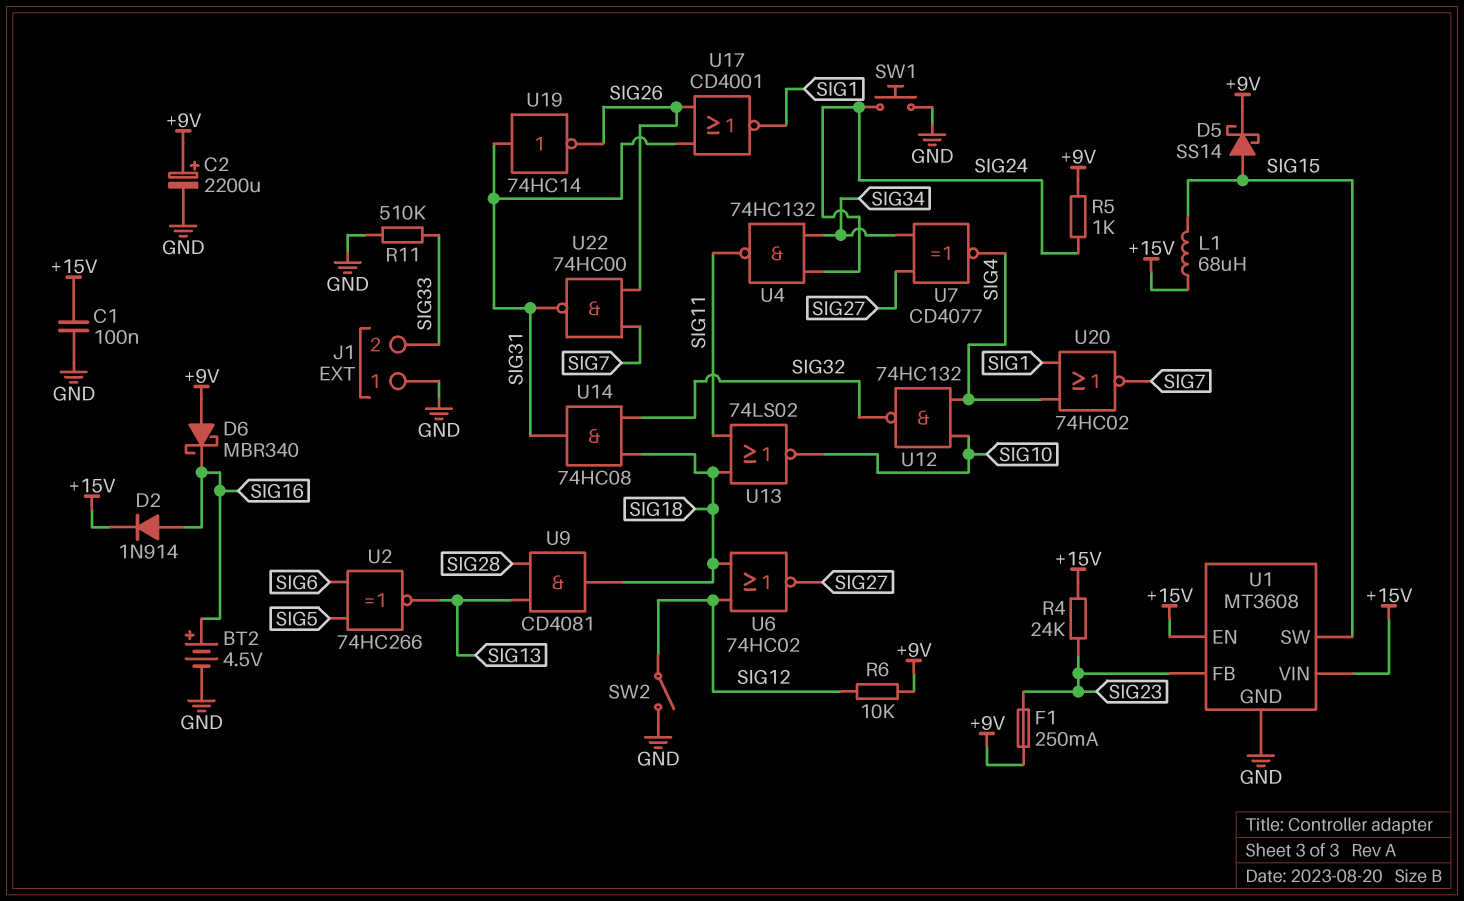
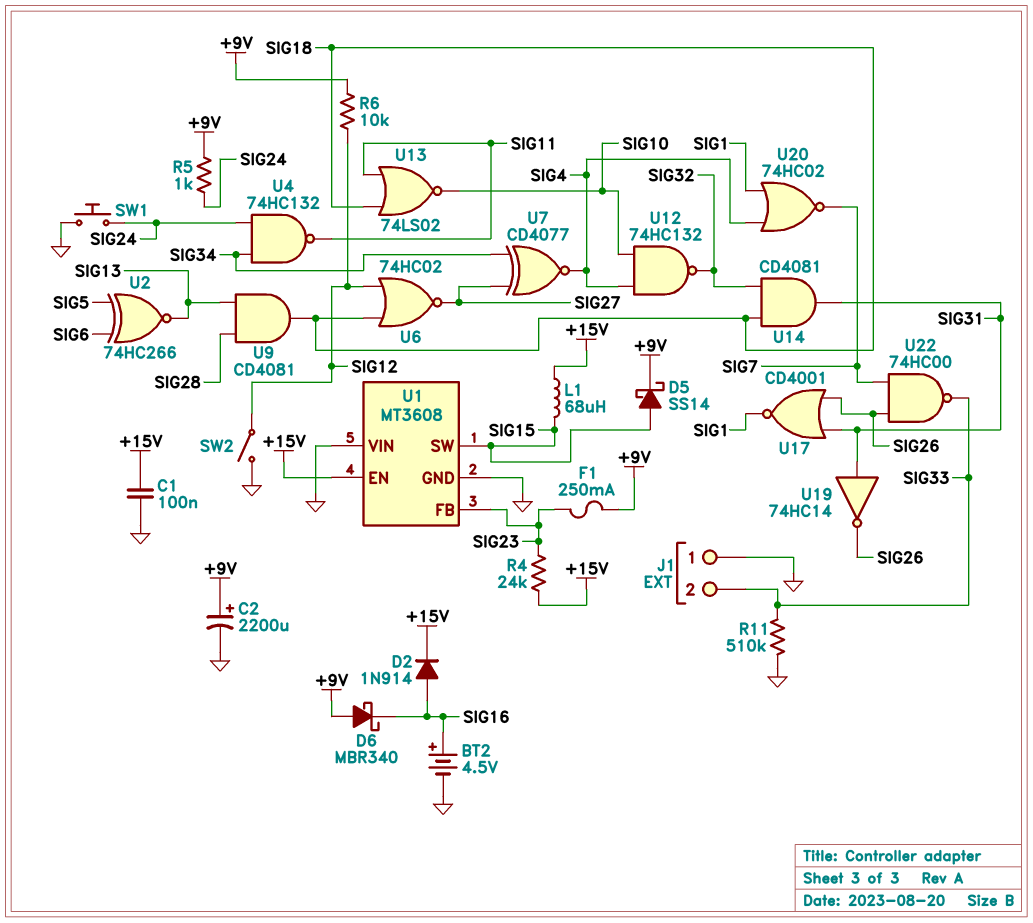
U1 pin VIN: +15V -> GND
U14: AND 74HC08 (in SIG18, in SIG32, out SIG31) -> AND CD4081 (in SIG18, in SIG32, out SIG31)
U22: NAND 74HC00 (in SIG7, in SIG26, out SIG31) -> NAND 74HC00 (in SIG7, in SIG26, out SIG33)

